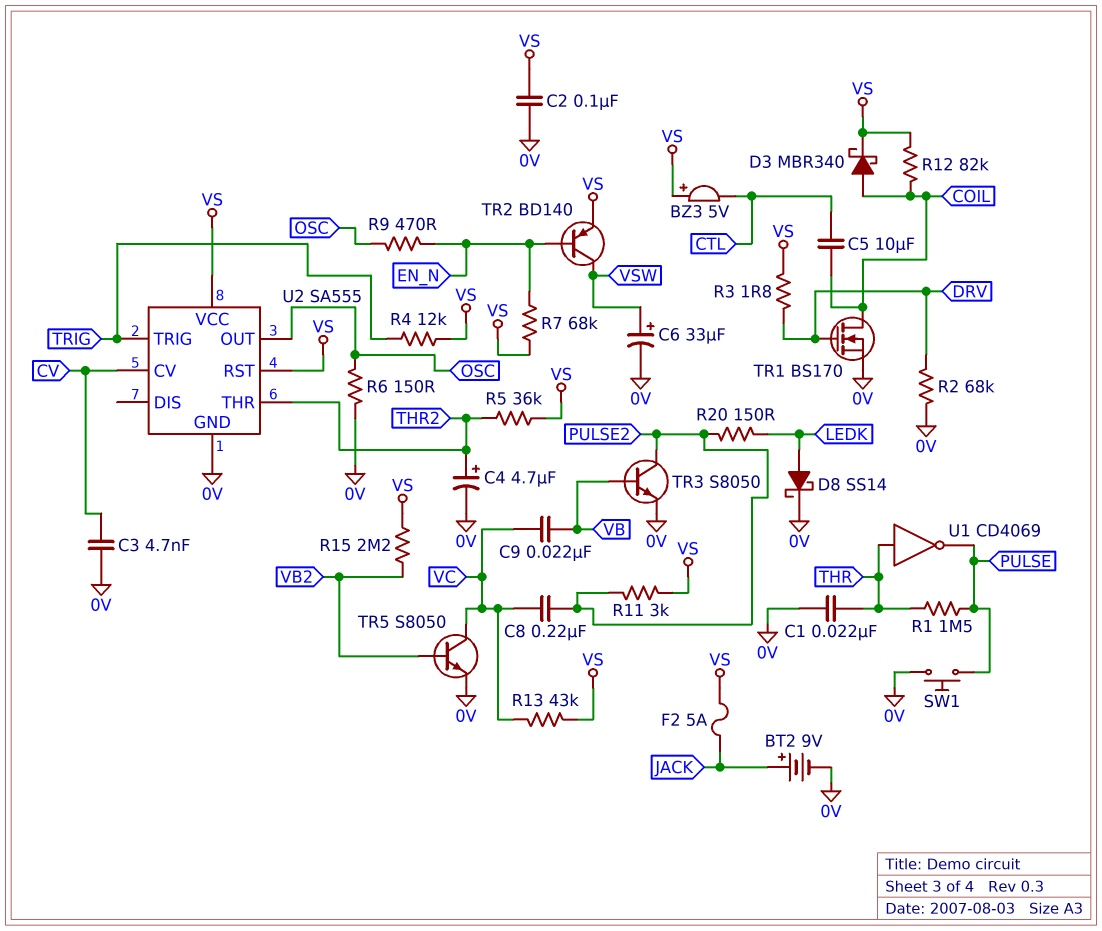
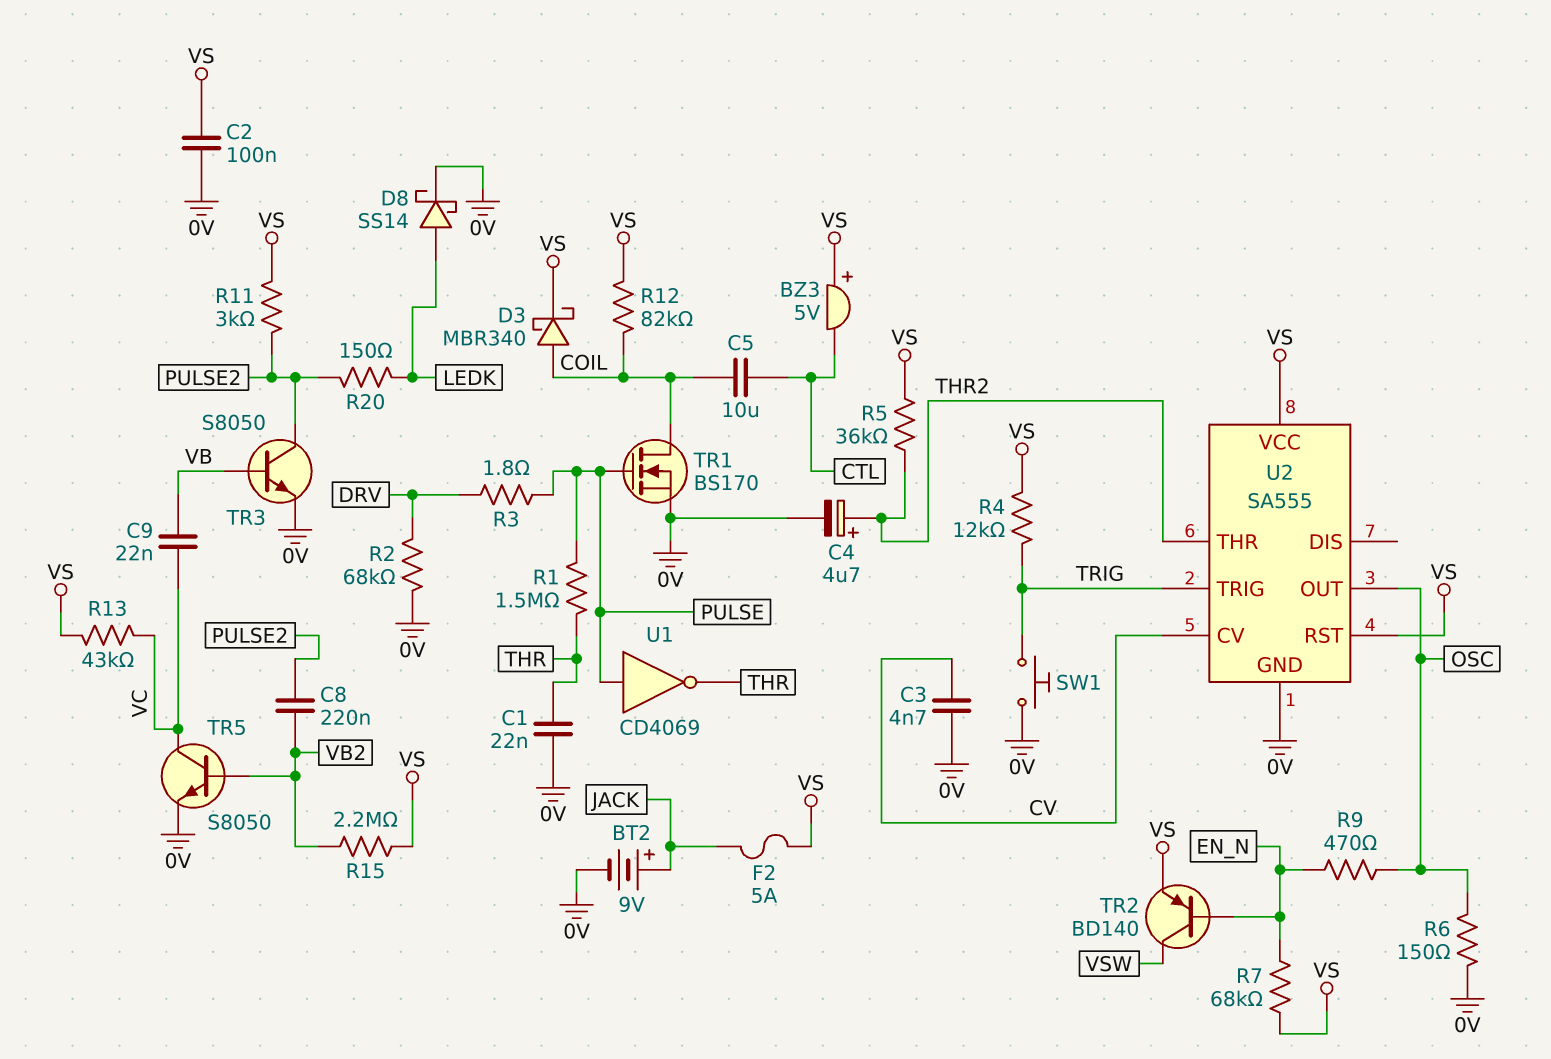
C6: 33uF (plus VSW, minus 0V) -> none
C8: 220nF (PULSE2, VC) -> 220nF (PULSE2, VB2)
R3: 1.8 (DRV, VS) -> 1.8 (DRV, PULSE)
SW1: button (0V, PULSE) -> button (0V, TRIG)
TR1: NMOS BS170 (G DRV, D COIL, S 0V) -> NMOS BS170 (G PULSE, D COIL, S 0V)
U1: NOT CD4069 (in THR, out PULSE) -> NOT CD4069 (in PULSE, out THR)

